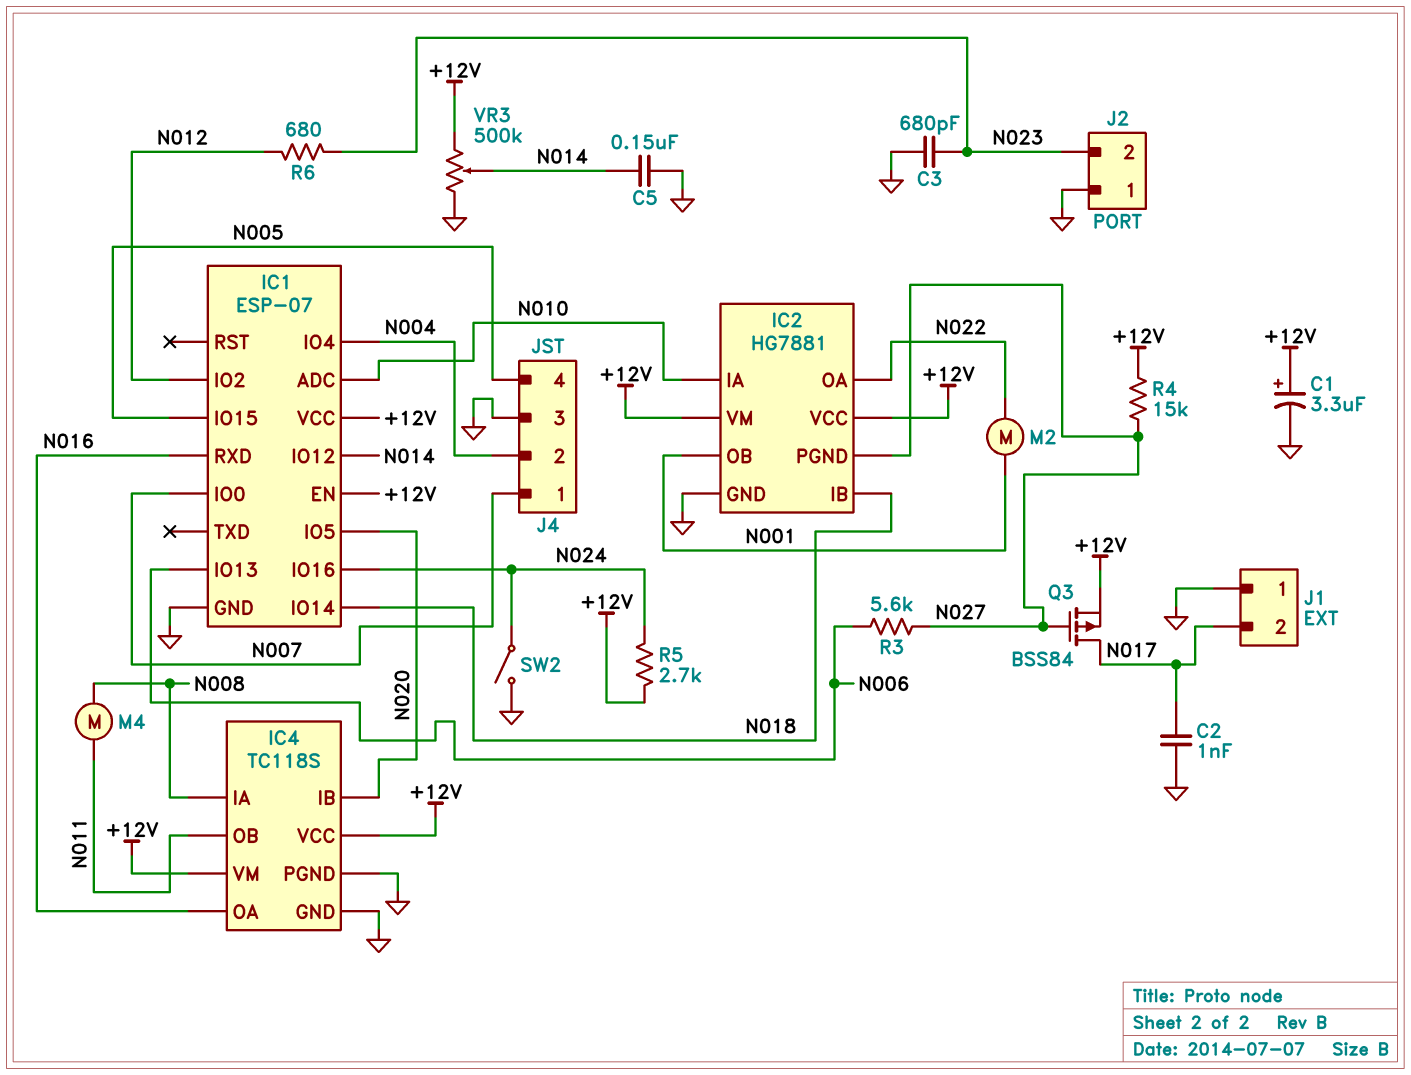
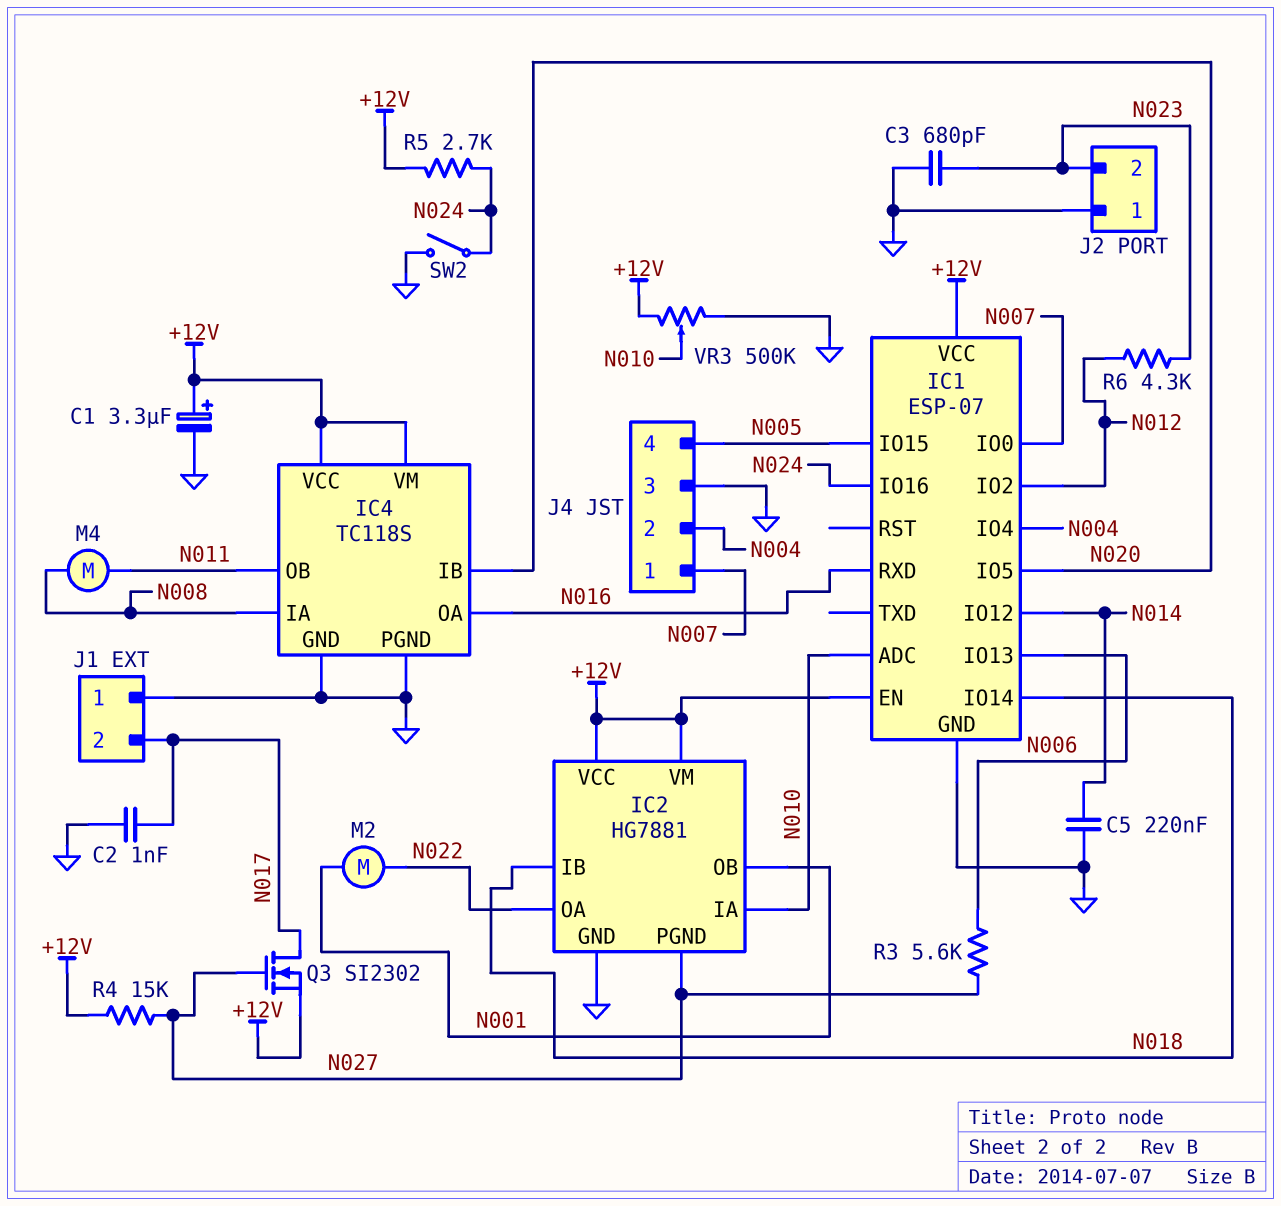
C5: 150nF (GND, N014) -> 220nF (GND, N014)
Q3: PMOS BSS84 (G N027, D N017, S +12V) -> NMOS SI2302 (G N027, D N017, S +12V)
R6: 680 (N012, N023) -> 4.3k (N012, N023)
VR3: 500k (+12V, GND, wiper N014) -> 500k (+12V, GND, wiper N010)

